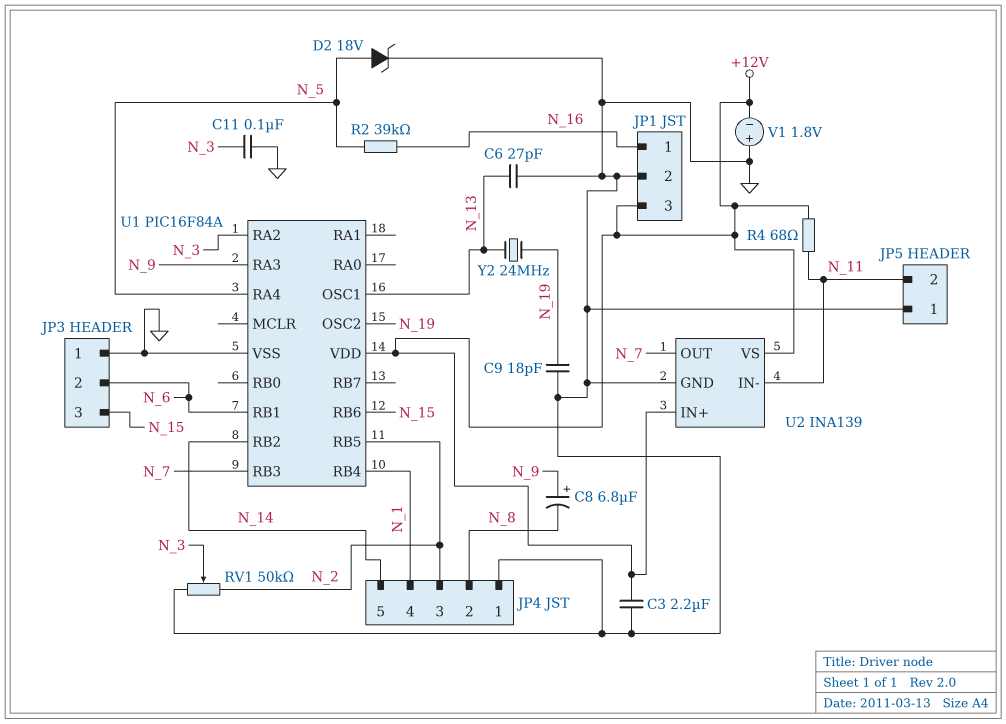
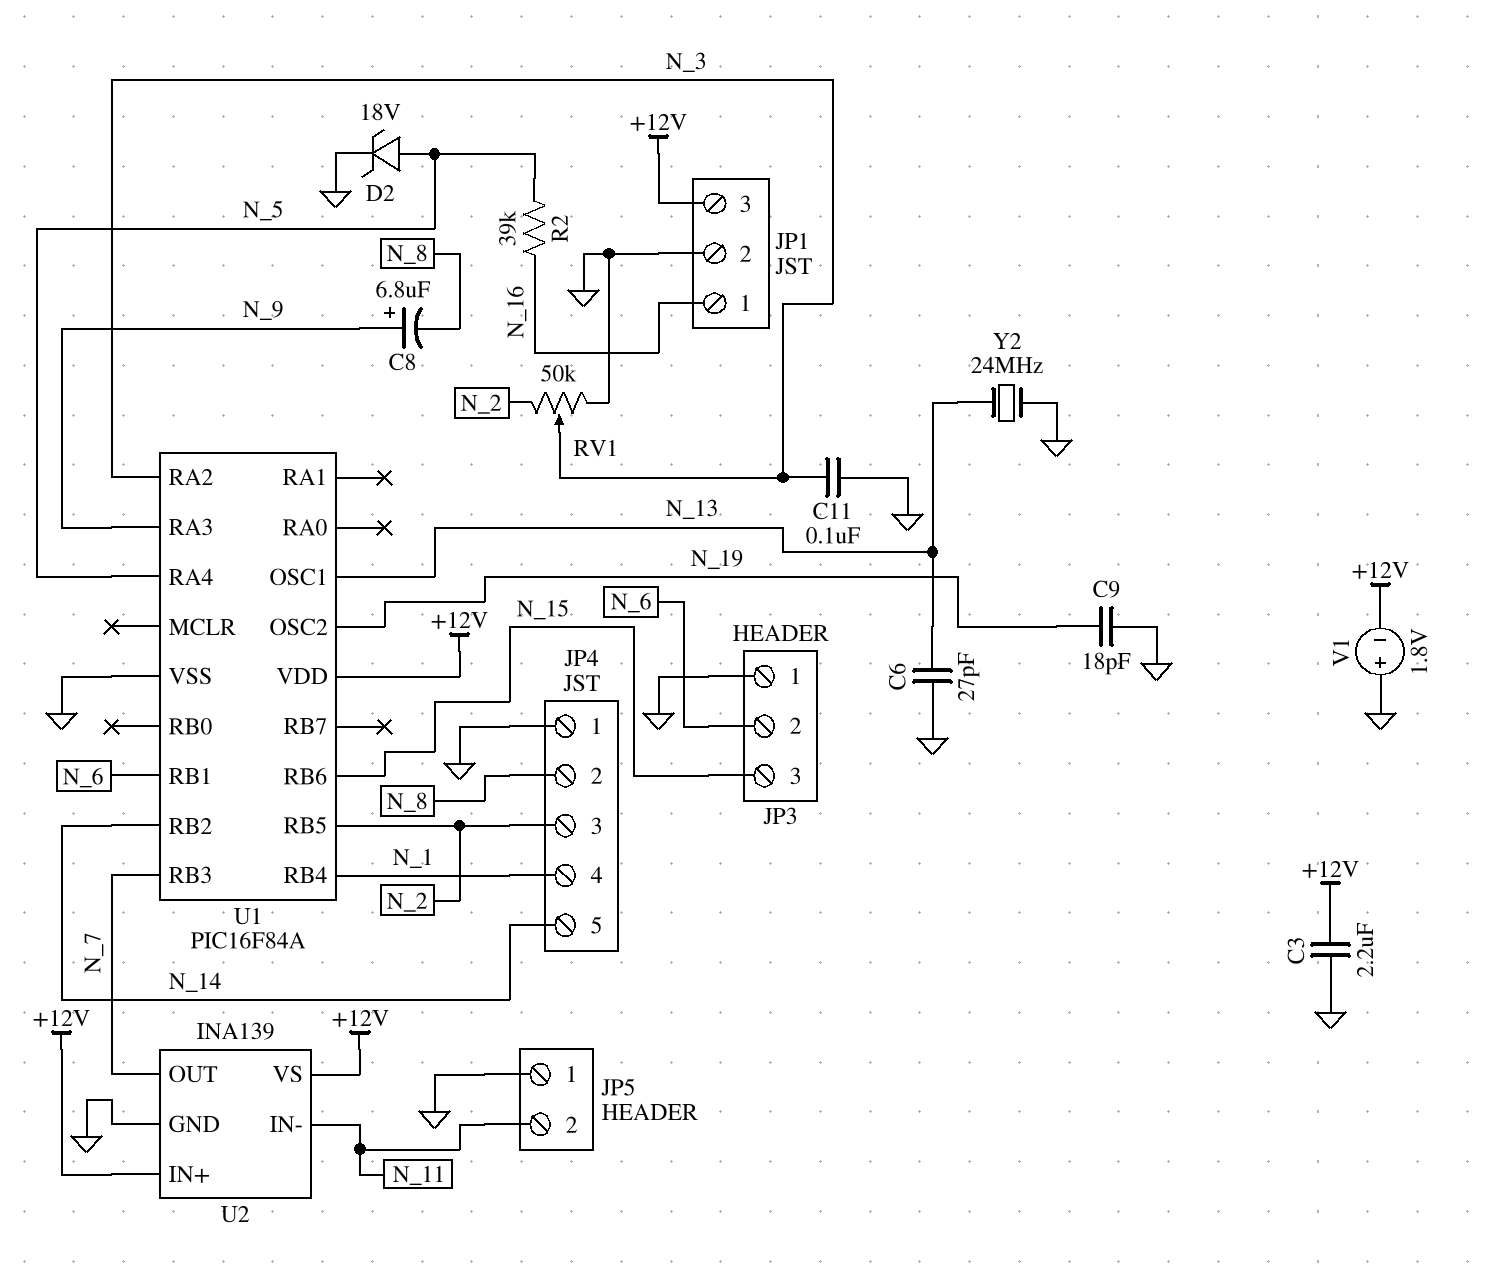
R4: 68 (+12V, N_11) -> none
Y2: 24MHz (N_13, N_19) -> 24MHz (GND, N_13)

